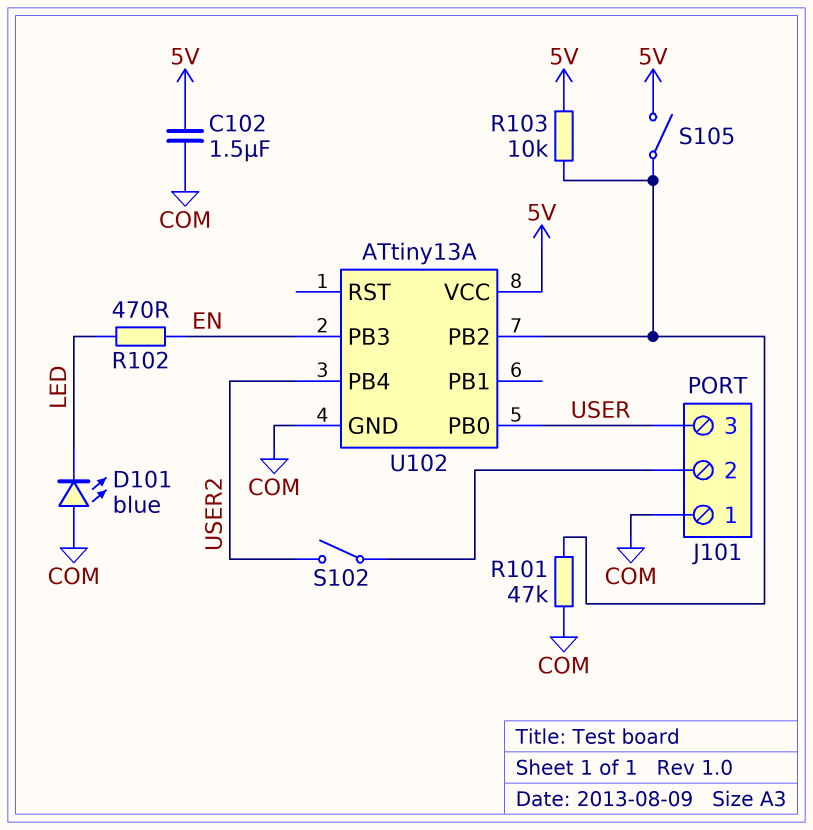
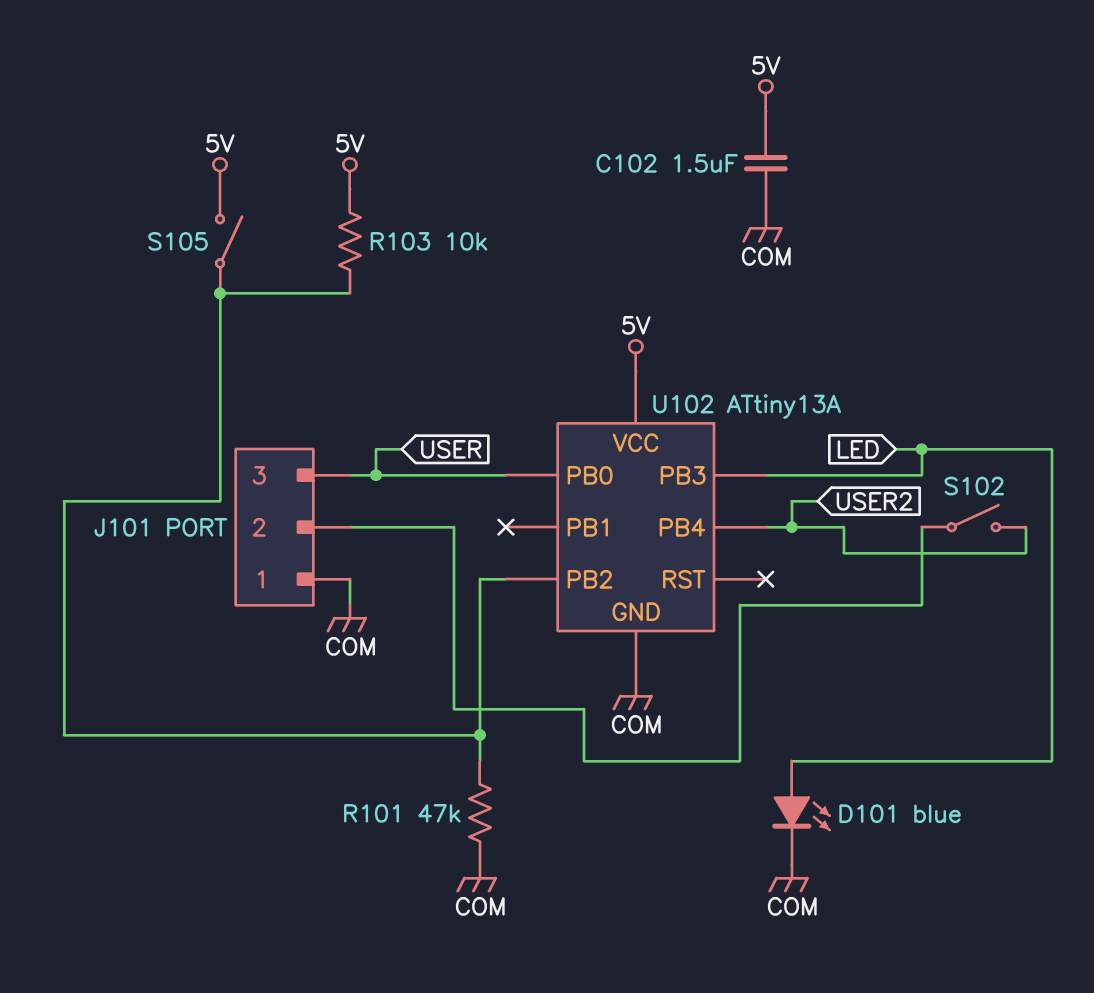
D101: LED blue (A COM, K LED) -> LED blue (A LED, K COM)
R102: 470 (EN, LED) -> none
U102 pin PB3: EN -> LED

